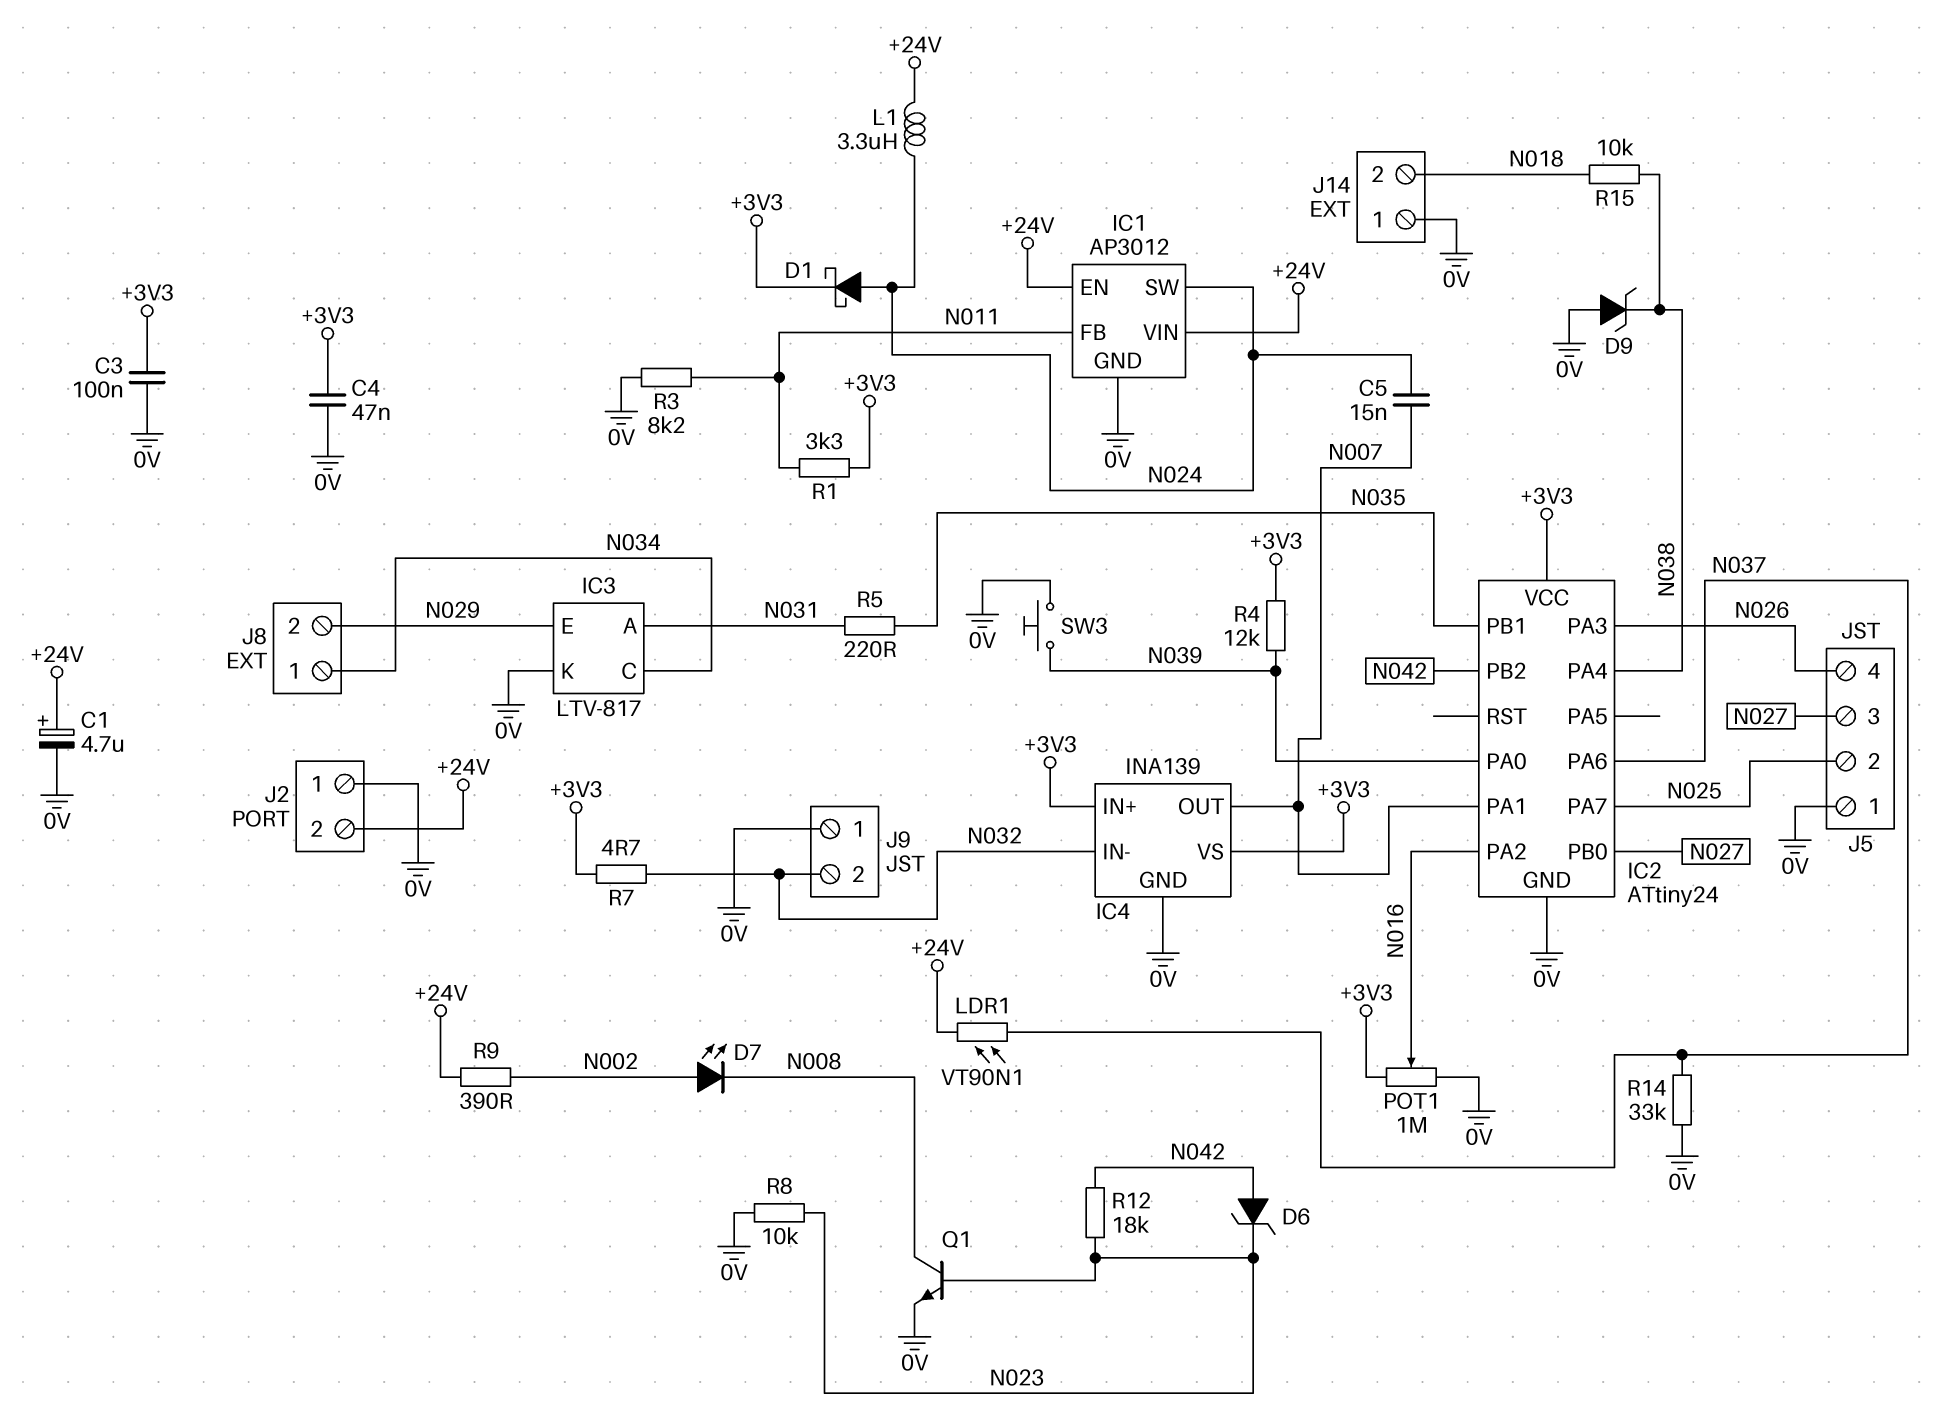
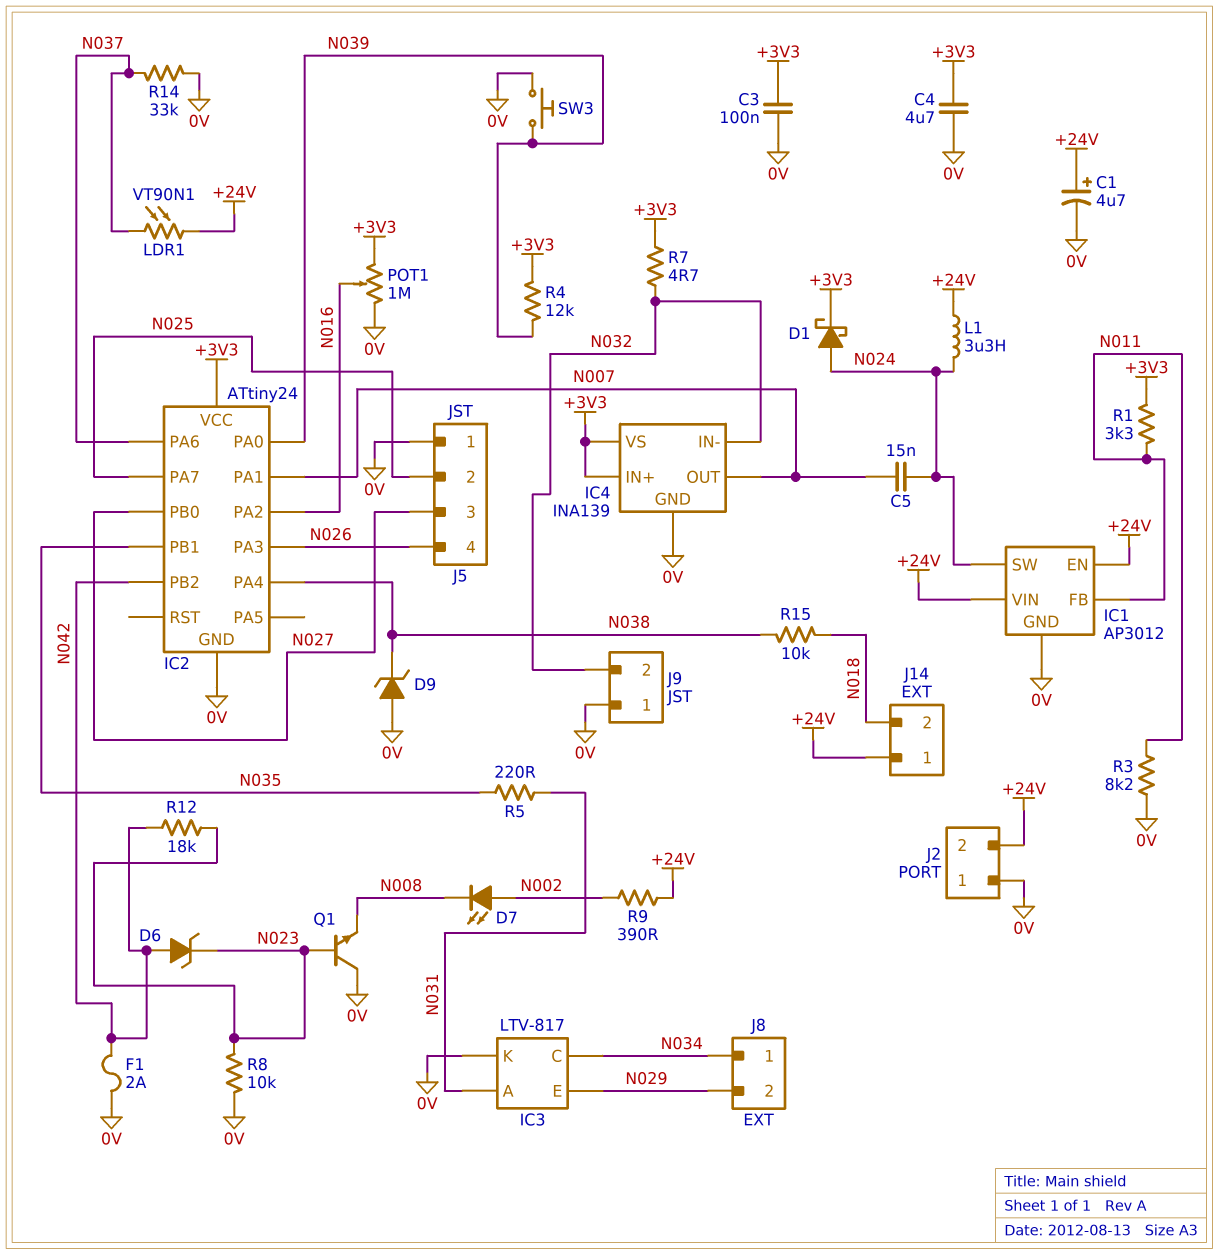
C4: 47nF (+3V3, 0V) -> 4.7uF (+3V3, 0V)
F1: none -> 2A (0V, N042)
J14 pin 1: 0V -> +24V
Q1: NPN (B N023, C N008, E 0V) -> NPN (B N023, C 0V, E N008)

